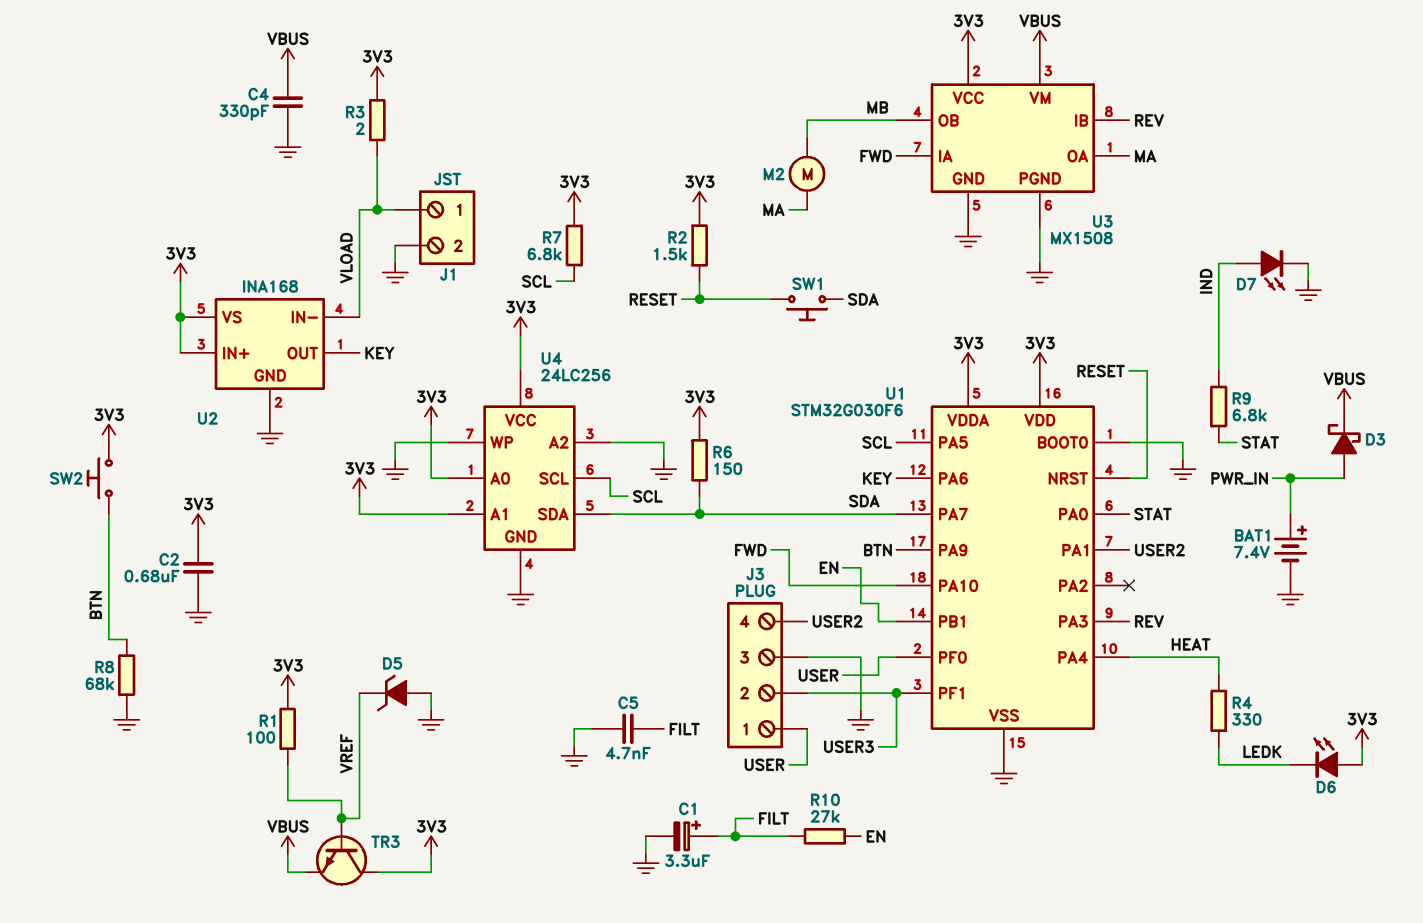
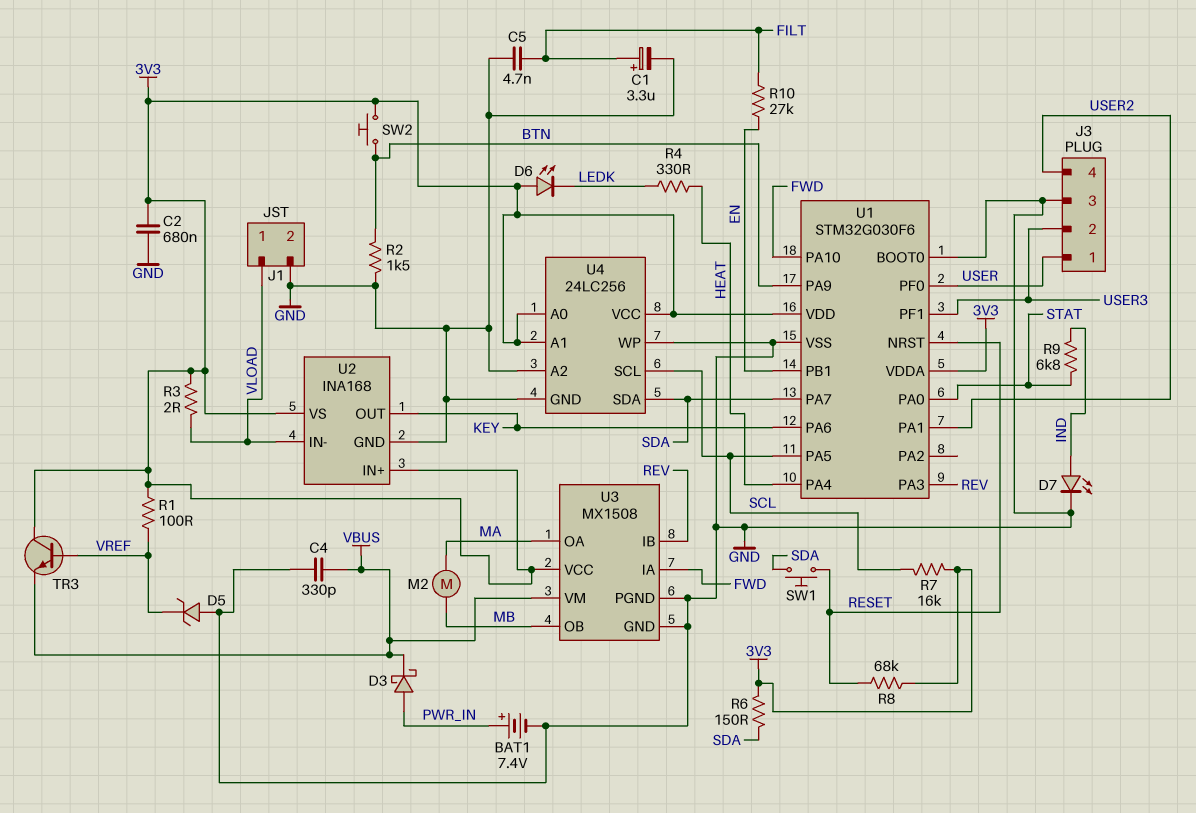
R2: 1.5k (3V3, RESET) -> 1.5k (BTN, GND)
R7: 6.8k (3V3, SCL) -> 16k (3V3, SCL)
R8: 68k (BTN, GND) -> 68k (3V3, RESET)

